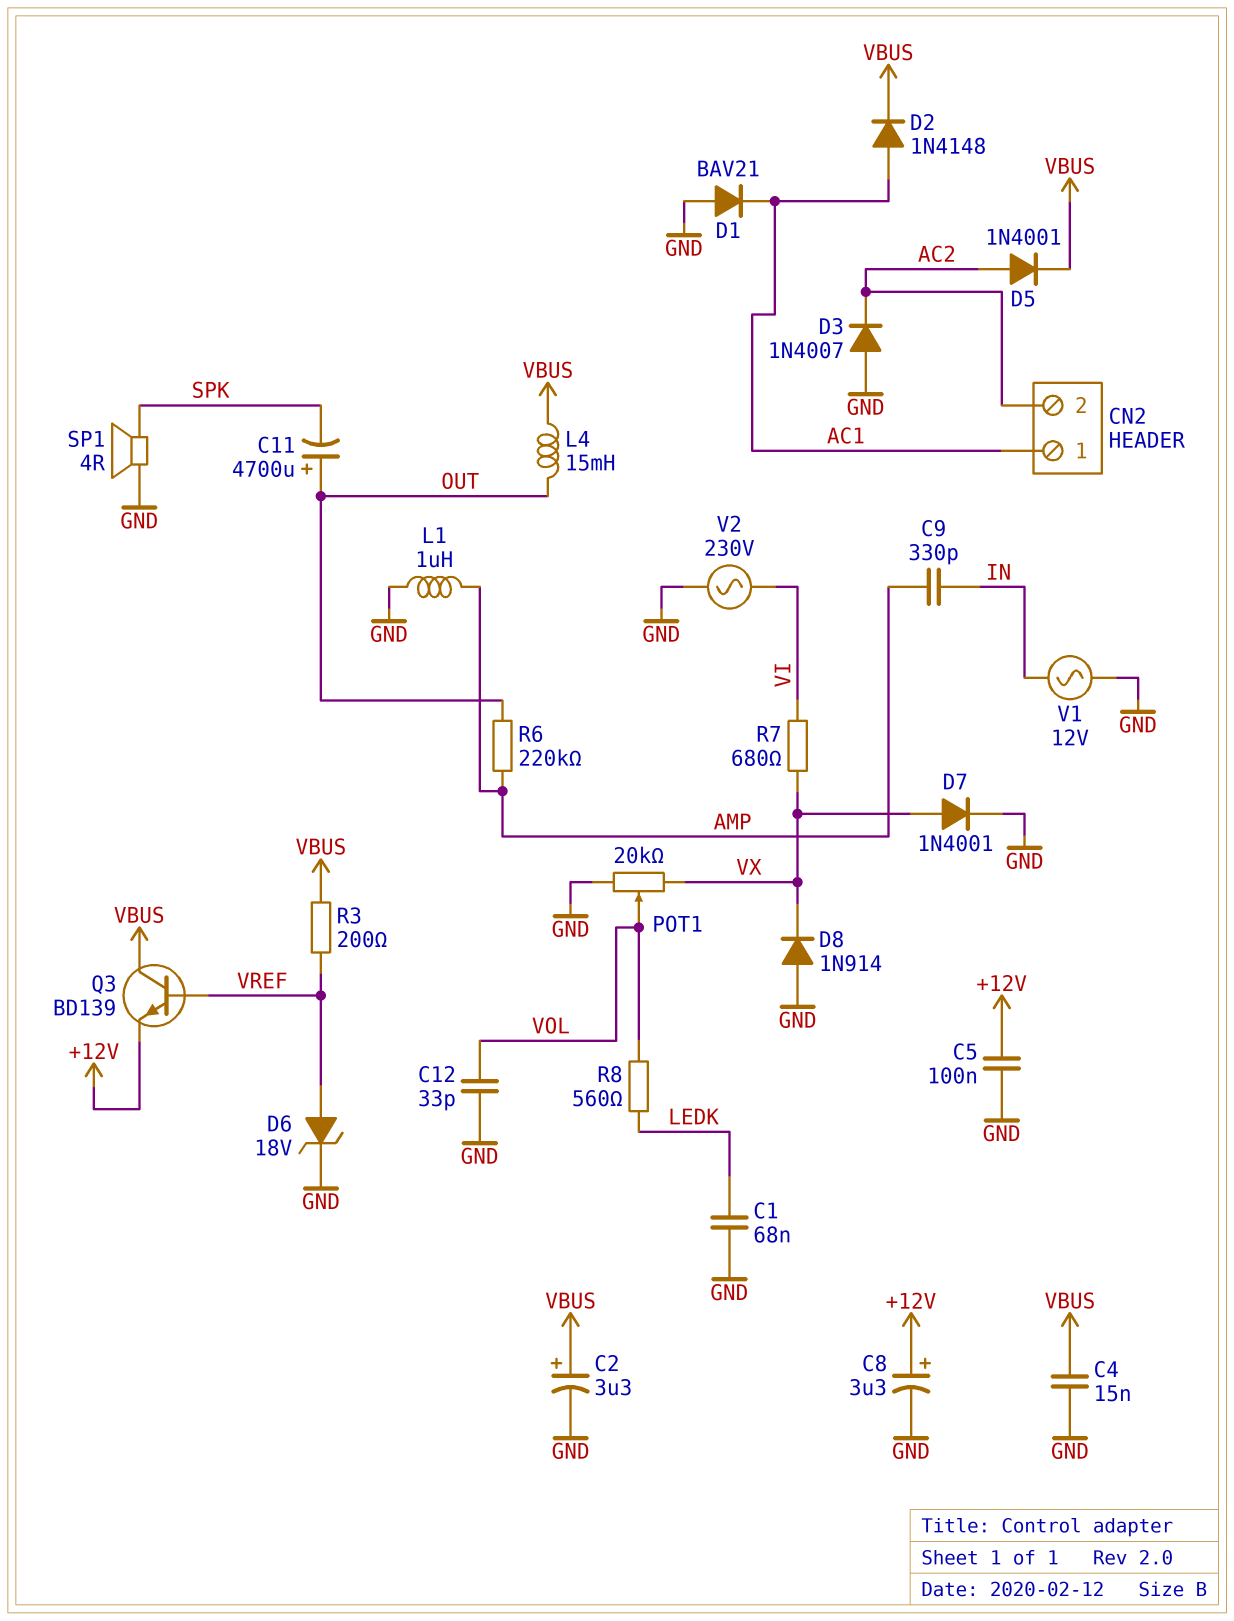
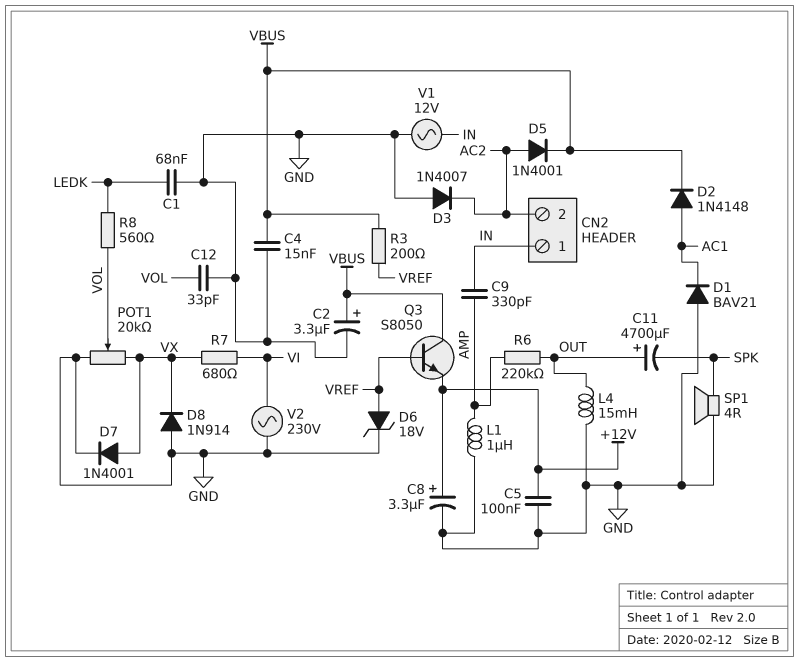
CN2 pin 1: AC1 -> IN
L4: 15mH (OUT, VBUS) -> 15mH (GND, OUT)
Q3: NPN BD139 (B VREF, C VBUS, E +12V) -> NPN S8050 (B VREF, C VBUS, E +12V)

